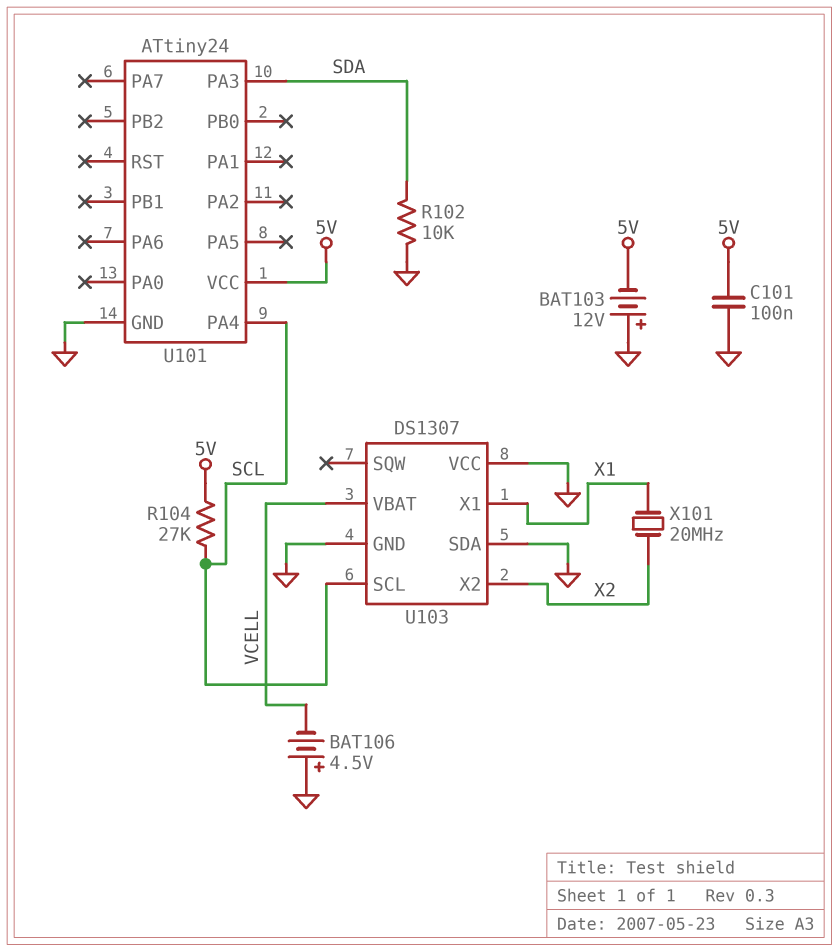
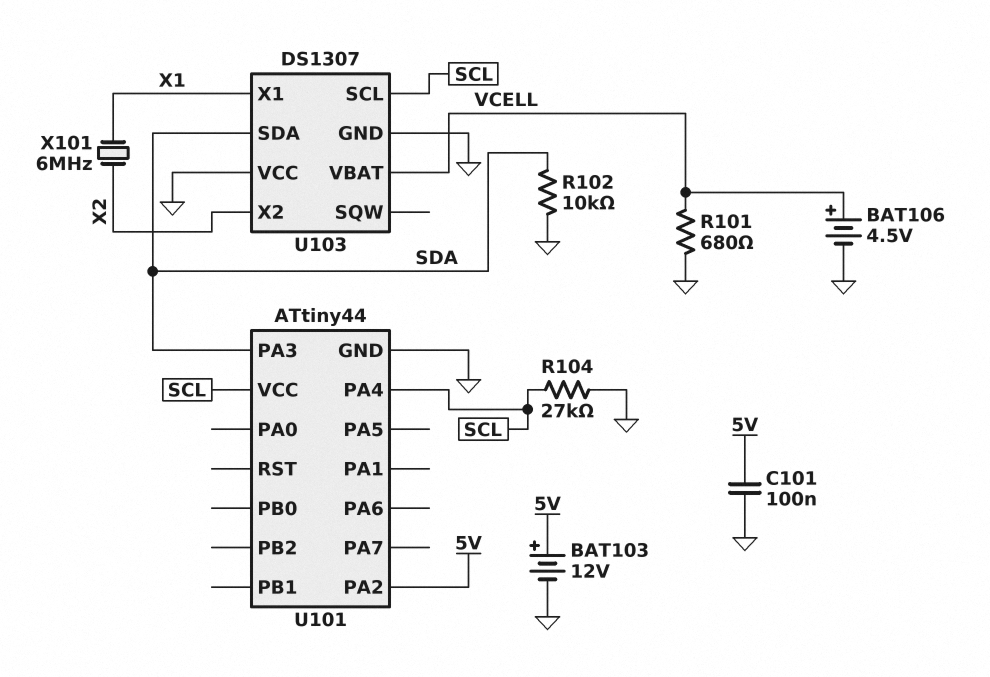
BAT103: 12V (plus GND, minus 5V) -> 12V (plus 5V, minus GND)
BAT106: 4.5V (plus GND, minus VCELL) -> 4.5V (plus VCELL, minus GND)
R101: none -> 680 (GND, VCELL)
R104: 27k (5V, SCL) -> 27k (GND, SCL)
U101: ATtiny24 -> ATtiny44
U101 pin PA2: none -> 5V
U101 pin VCC: 5V -> SCL
U103 pin SDA: GND -> SDA
X101: 20MHz (X1, X2) -> 6MHz (X1, X2)

